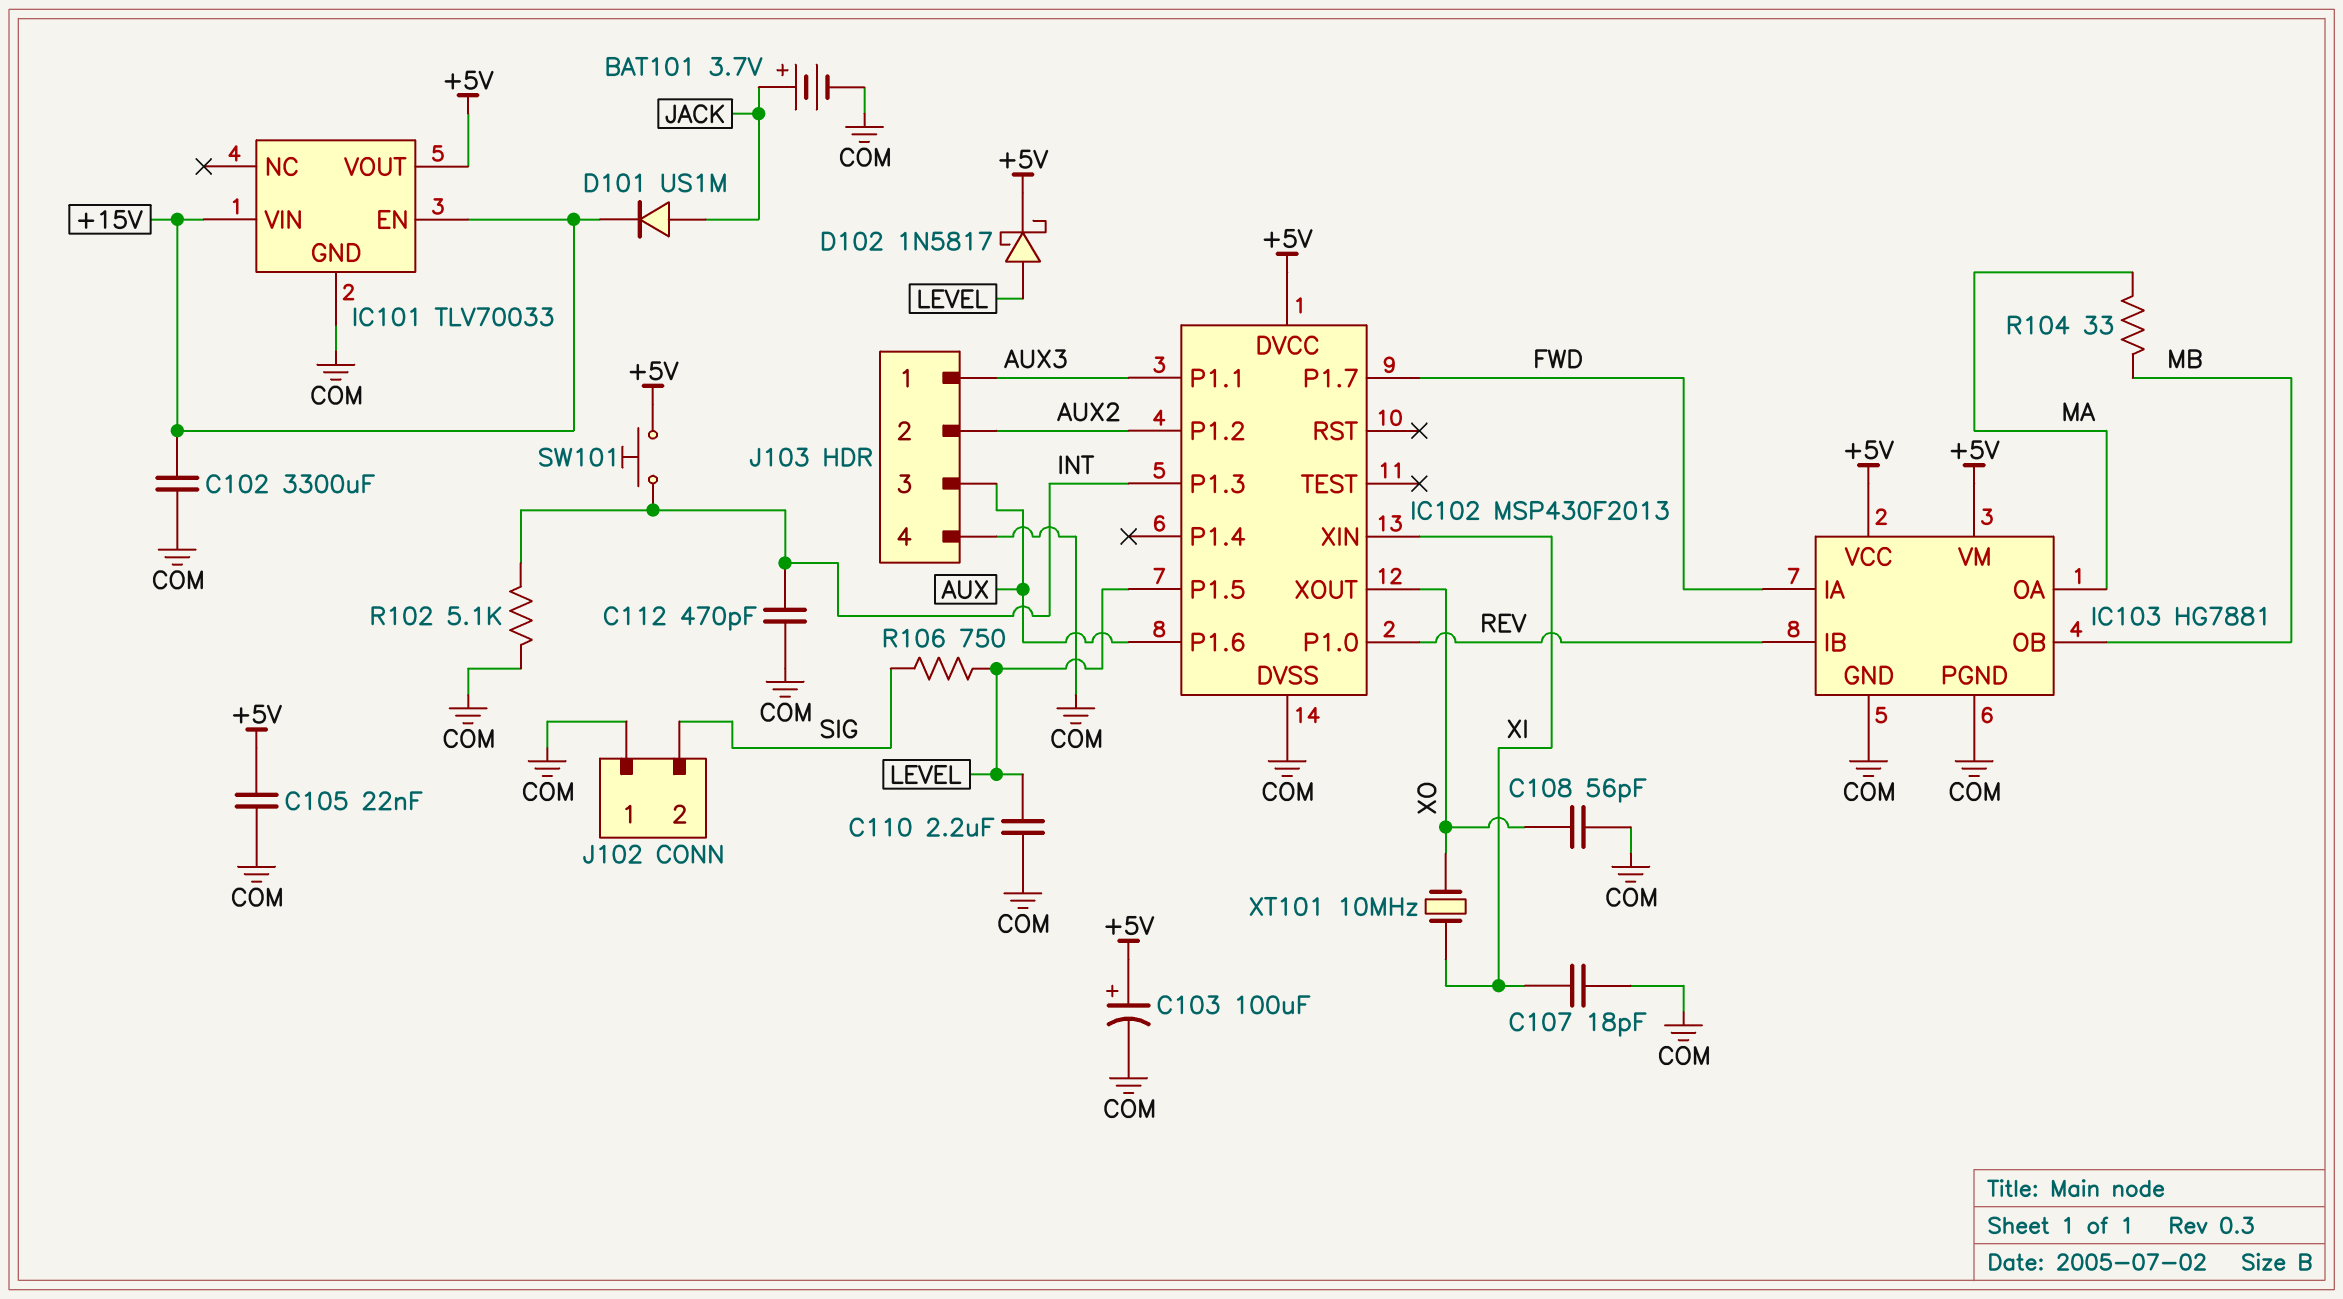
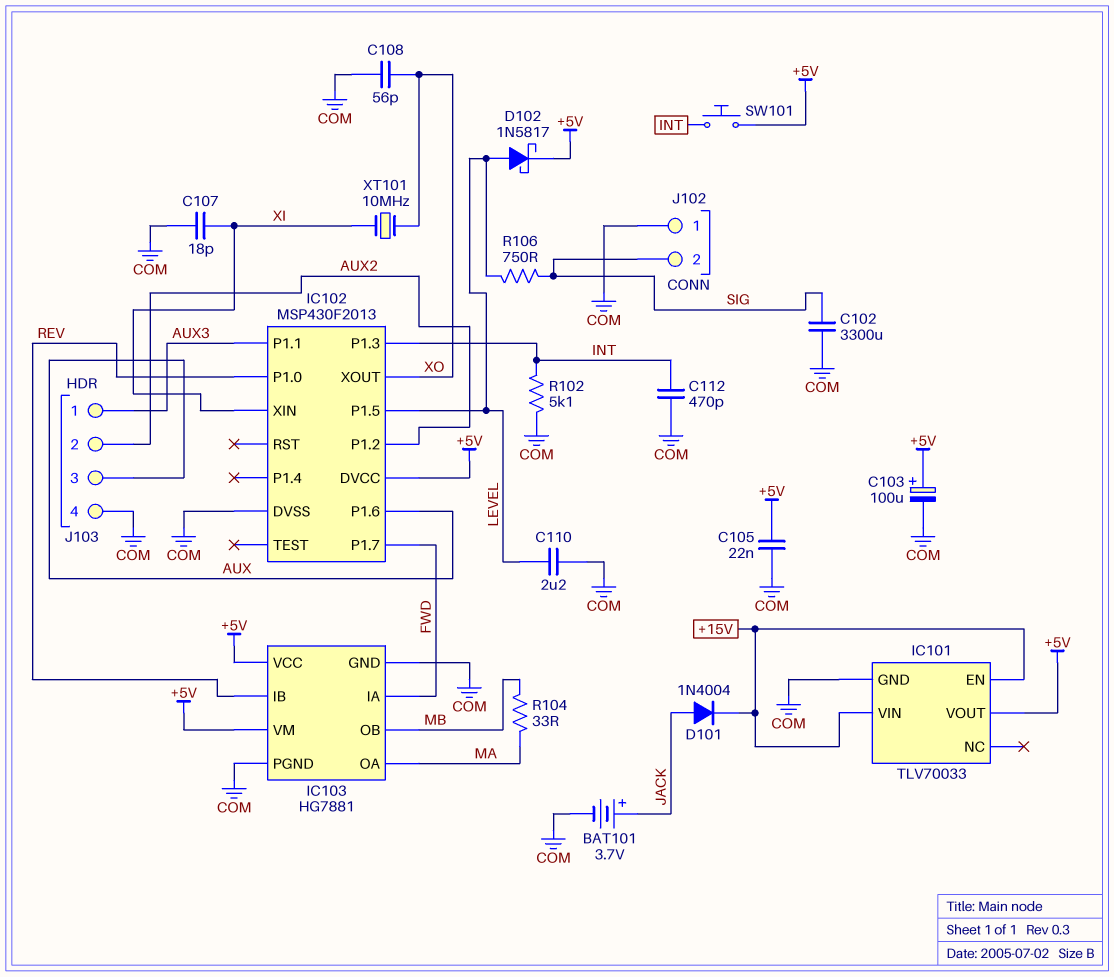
C102: 3300uF (+15V, COM) -> 3300uF (COM, SIG)
D101: diode US1M (A JACK, K +15V) -> diode 1N4004 (A JACK, K +15V)

